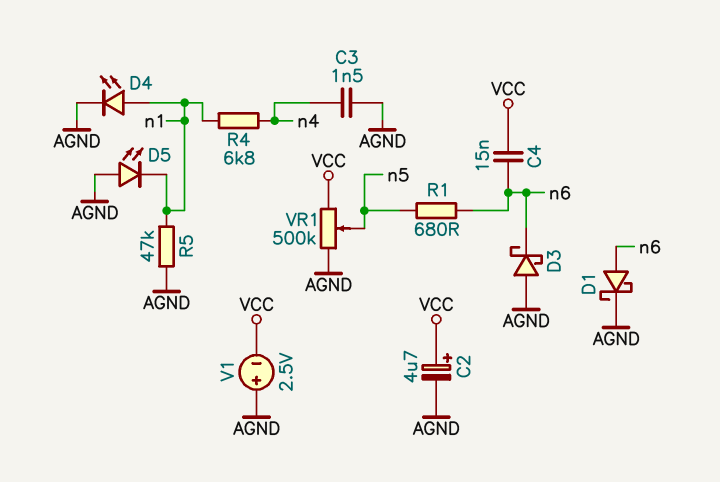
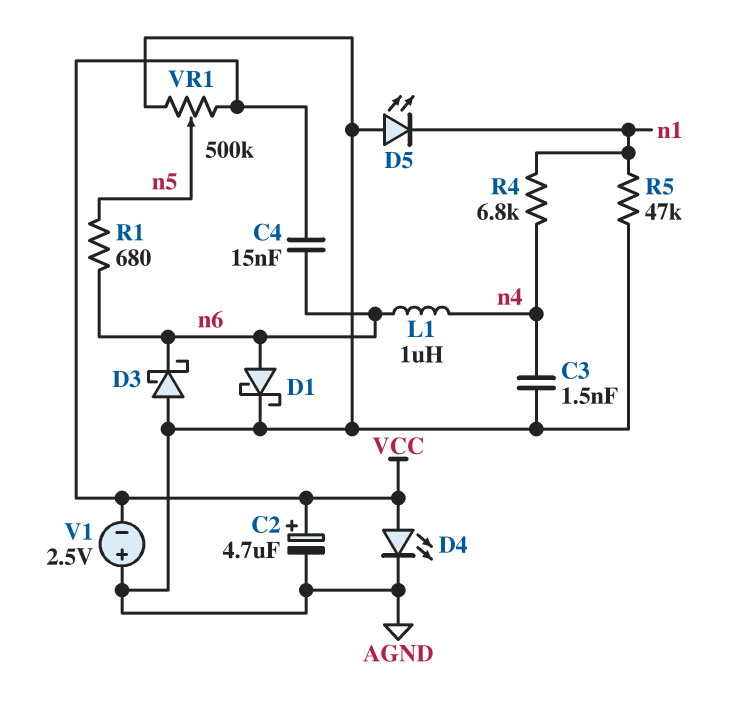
D4: LED (A n1, K AGND) -> LED (A VCC, K AGND)
L1: none -> 1uH (n4, n6)

